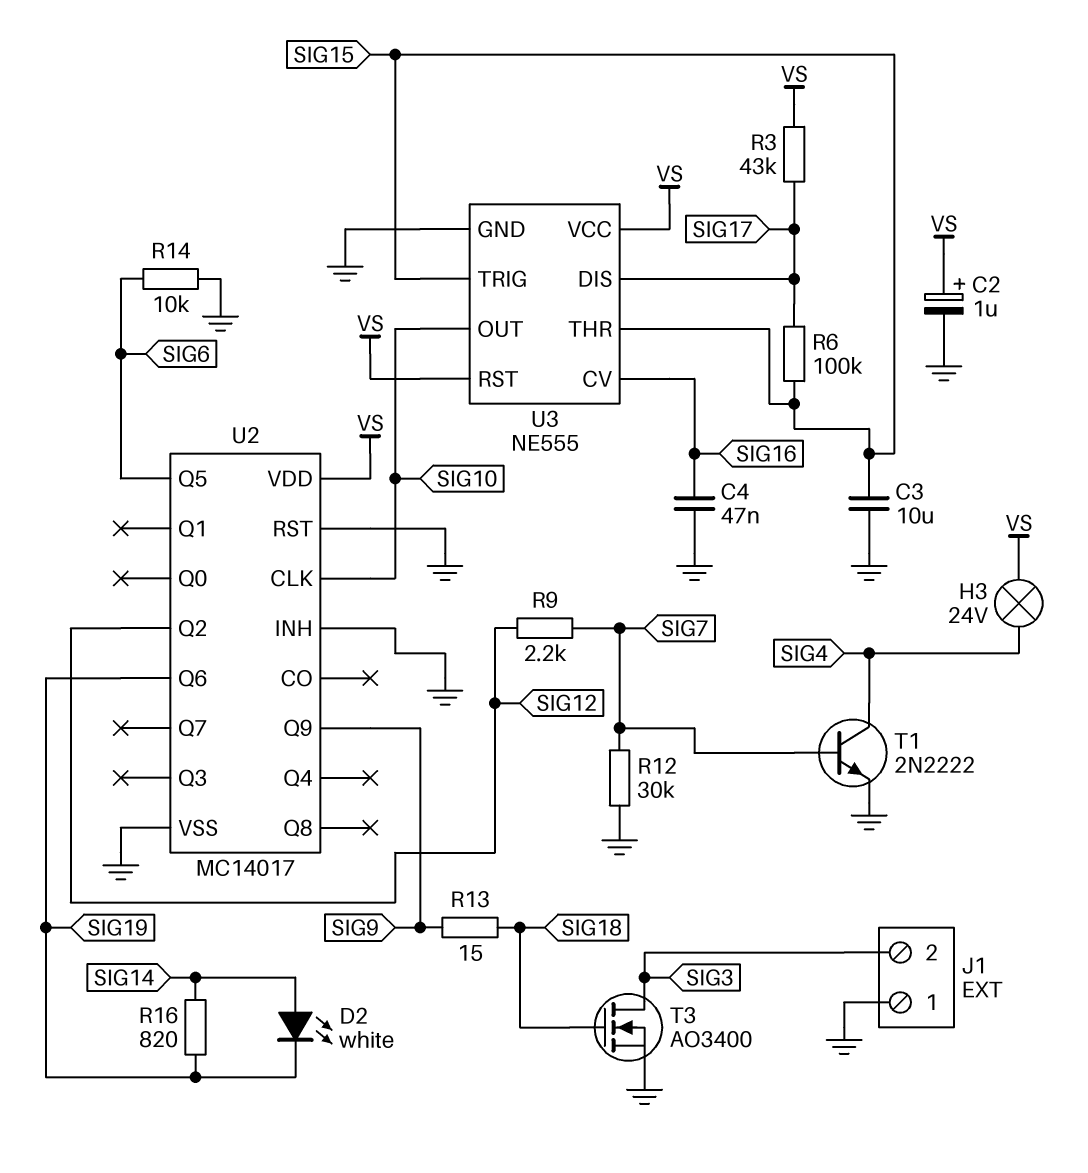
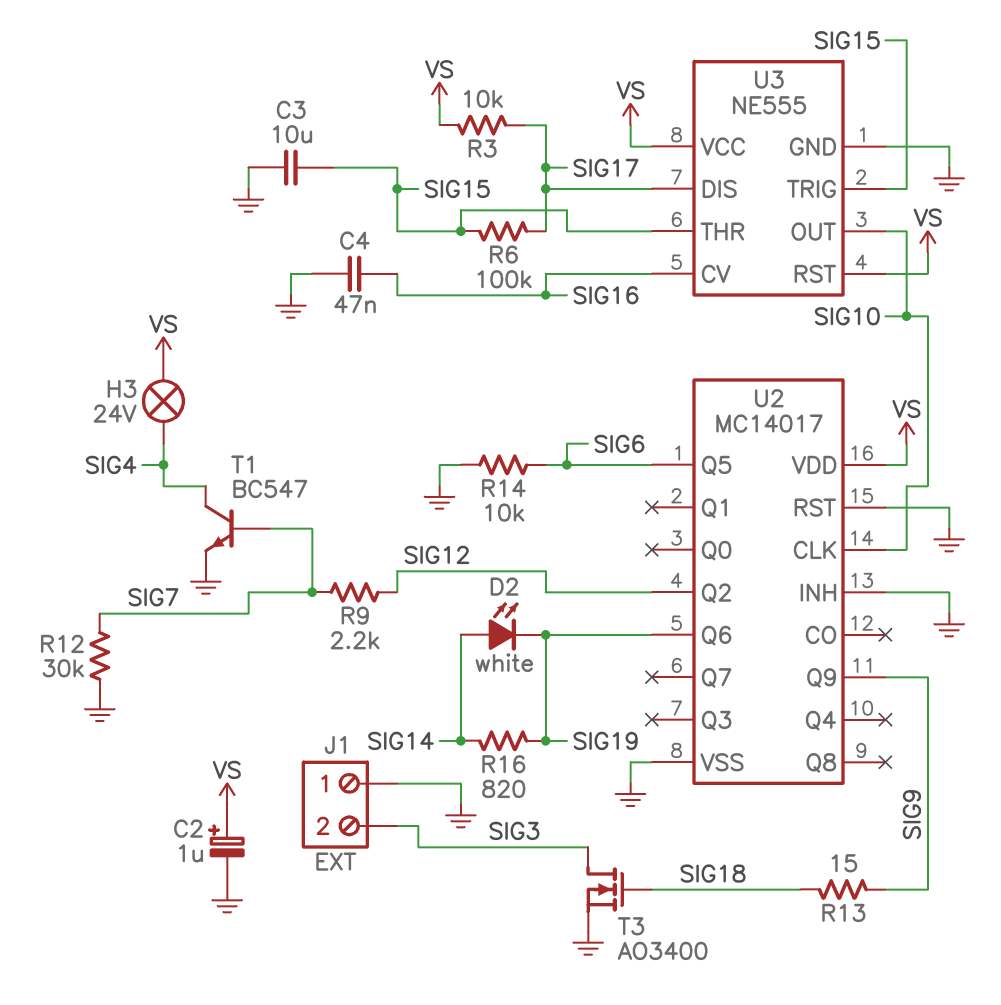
R3: 43k (SIG17, VS) -> 10k (SIG17, VS)
T1: NPN 2N2222 (B SIG7, C SIG4, E GND) -> NPN BC547 (B SIG7, C SIG4, E GND)

